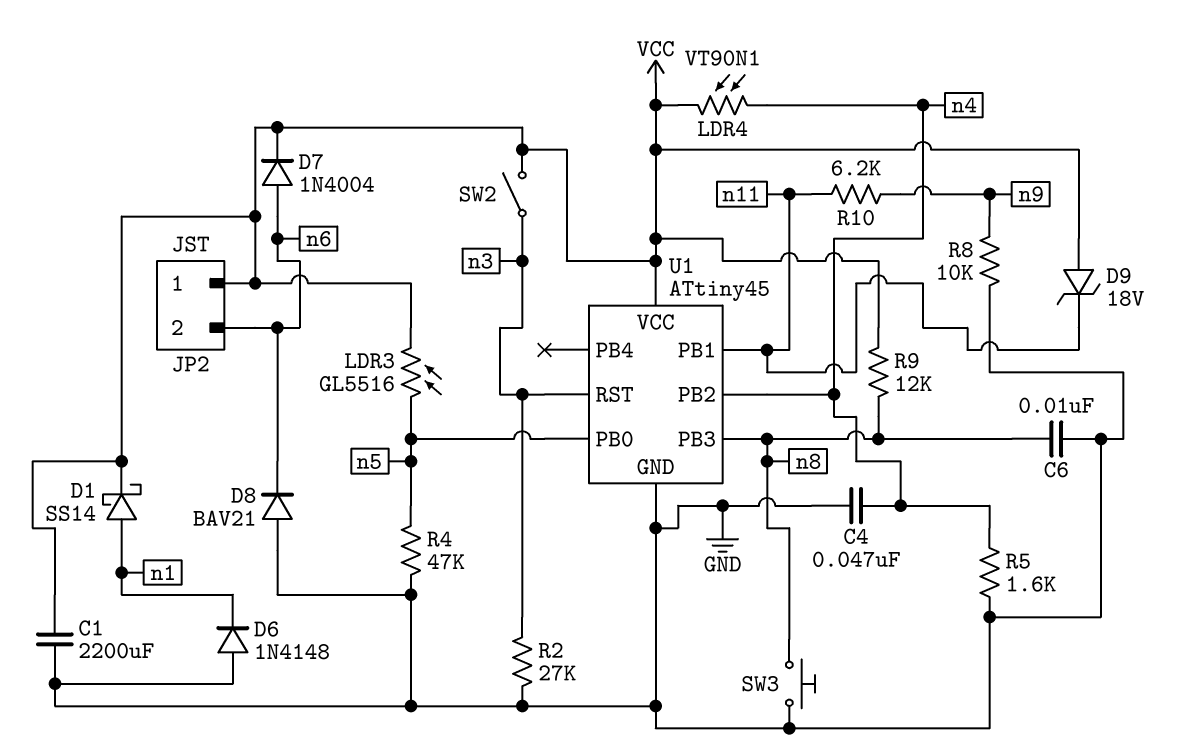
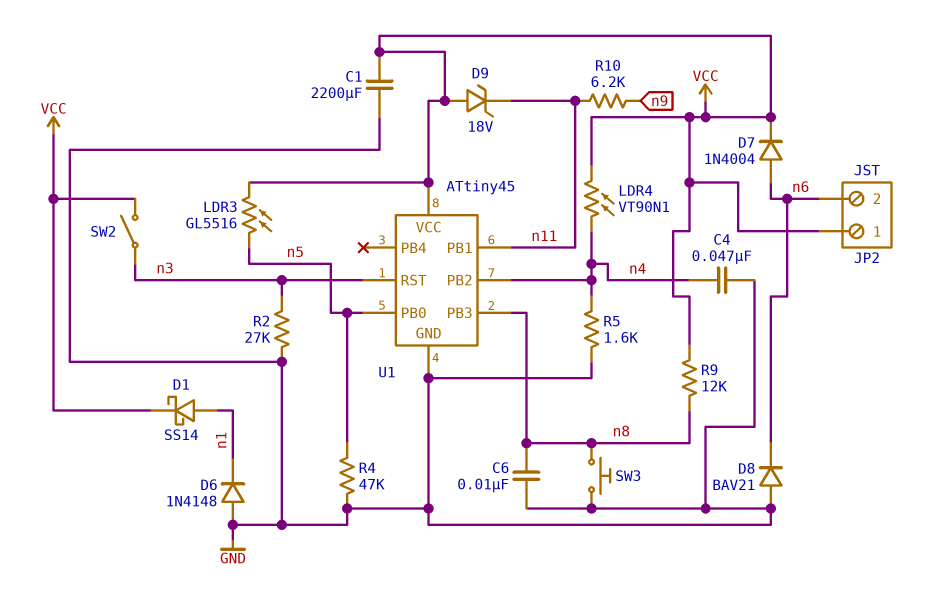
R8: 10k (GND, n9) -> none

